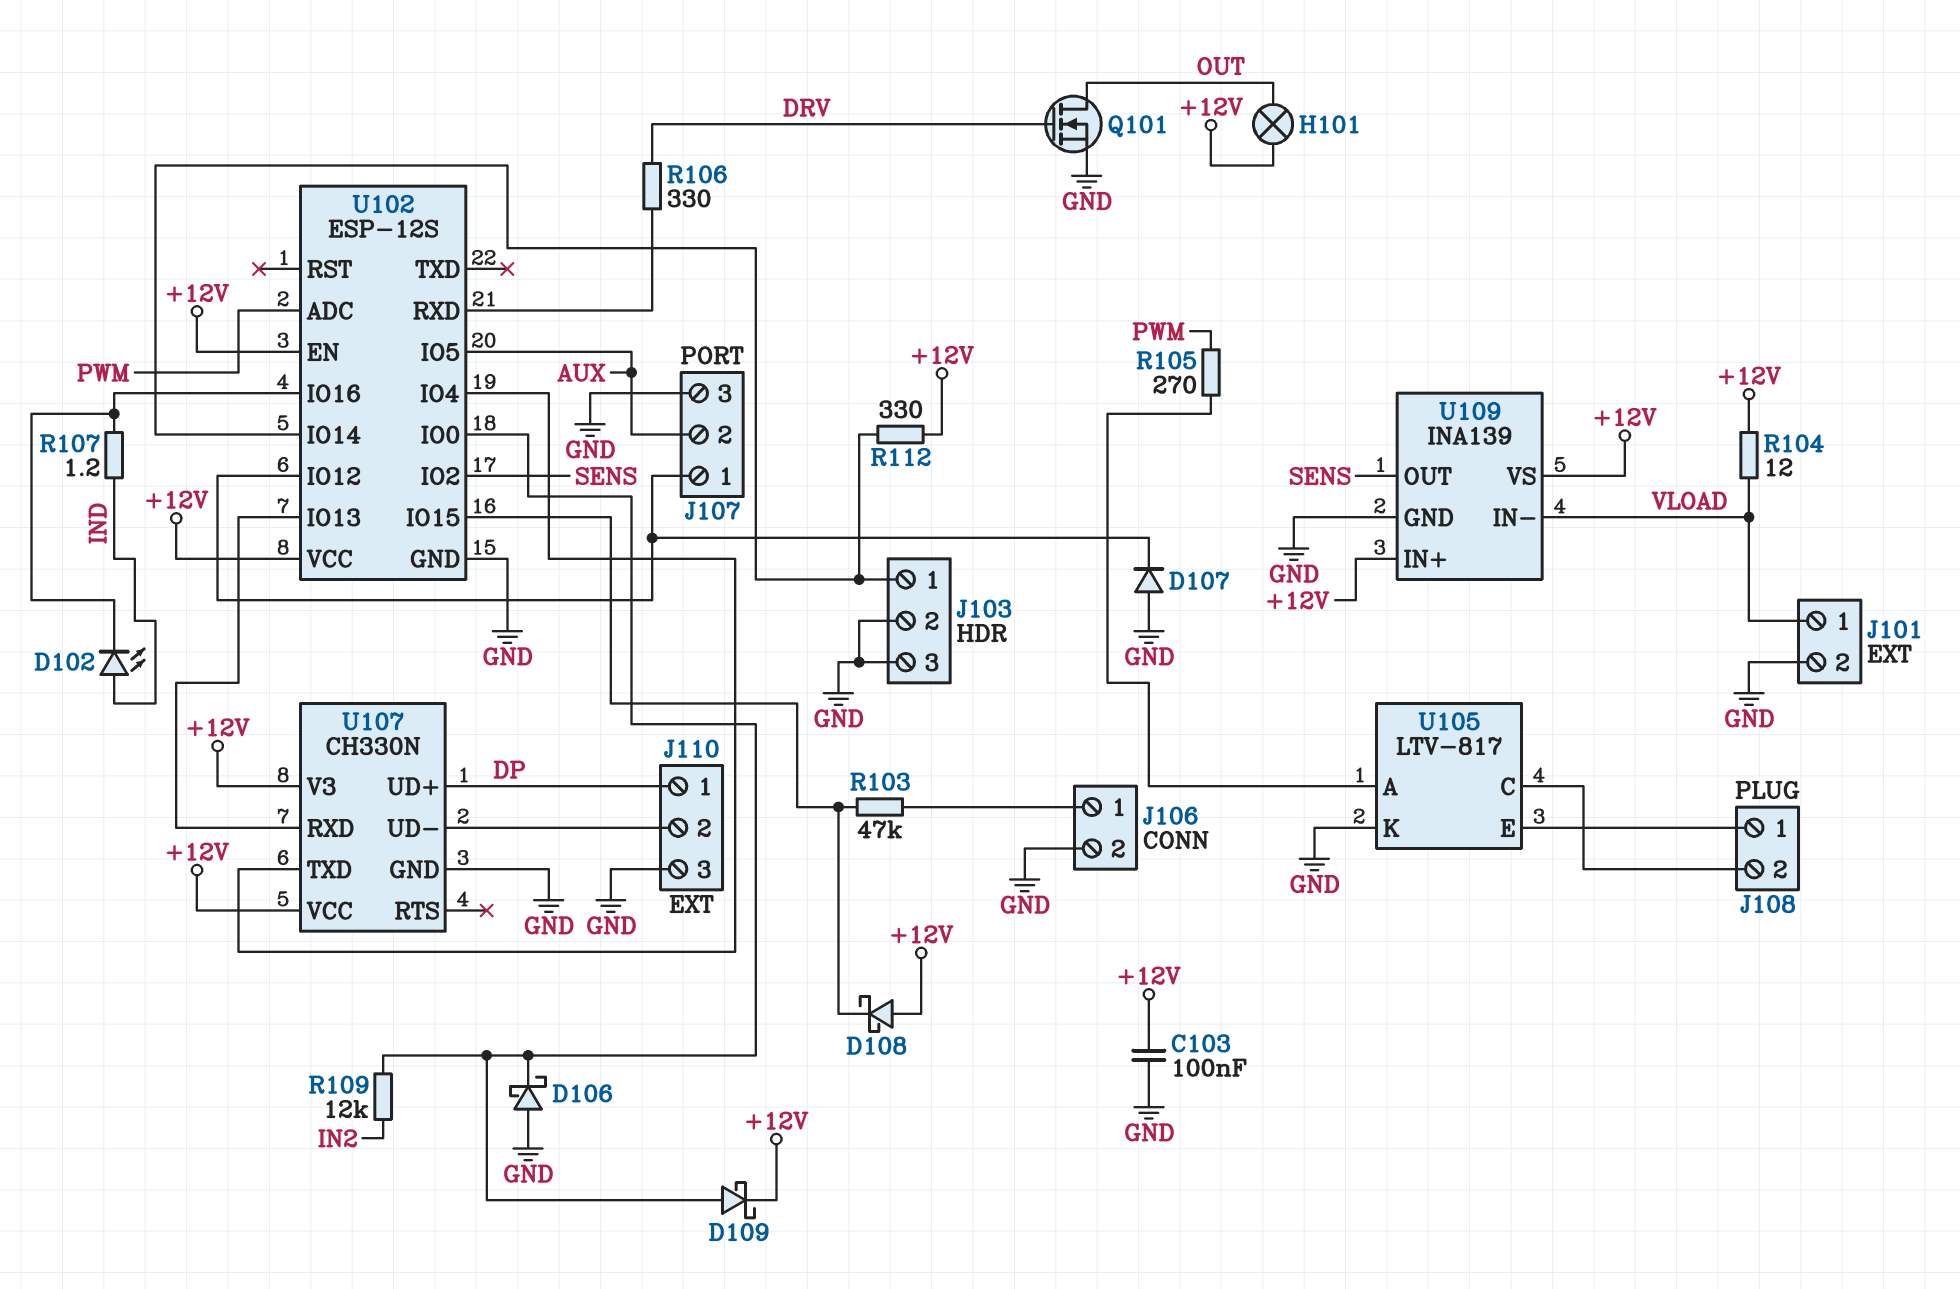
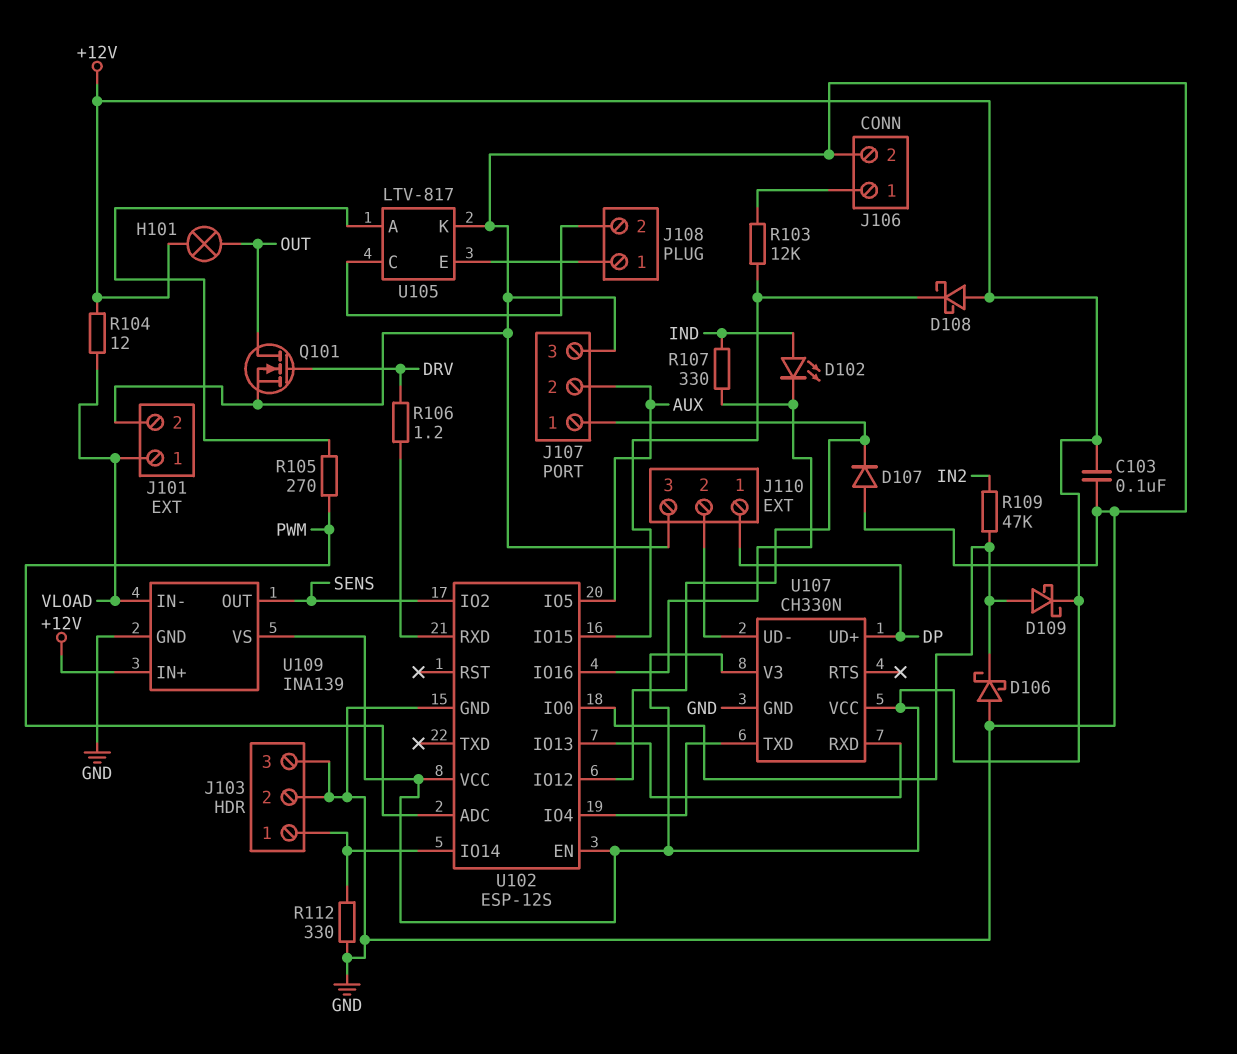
R103: 47k (J106/1, U102/IO15) -> 12k (J106/1, U102/IO15)
R106: 330 (DRV, U102/RXD) -> 1.2 (DRV, U102/RXD)
R107: 1.2 (IND, U102/IO16) -> 330 (IND, U102/IO16)
R109: 12k (IN2, U102/IO0) -> 47k (IN2, U102/IO0)
R112: 330 (+12V, J103/1) -> 330 (GND, J103/1)

